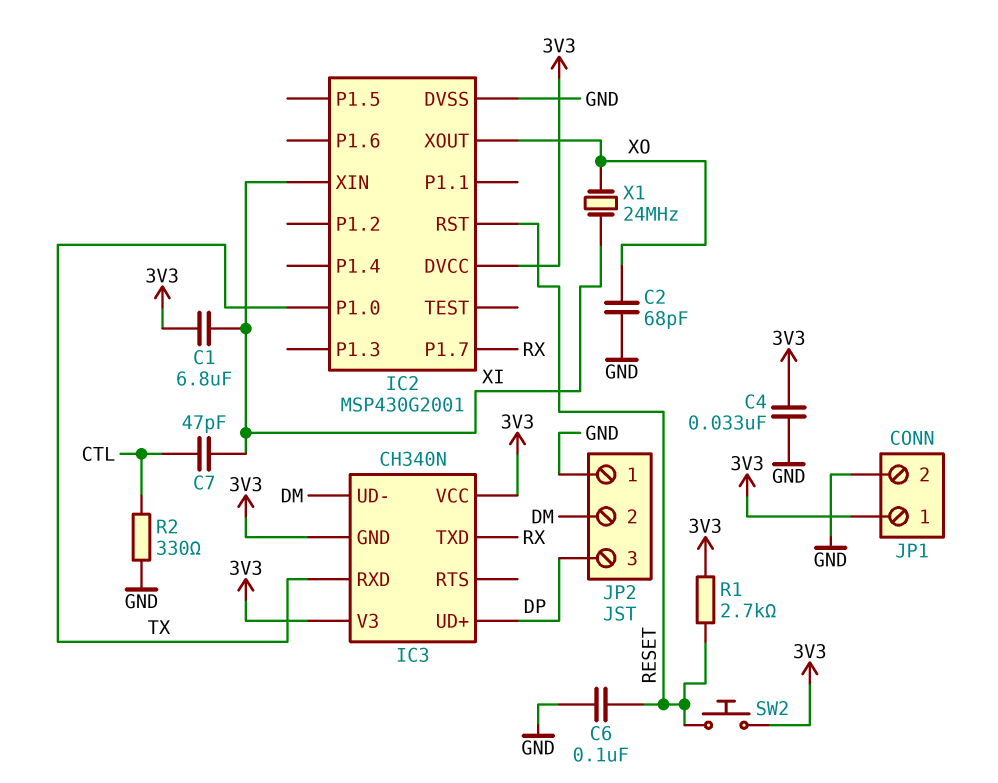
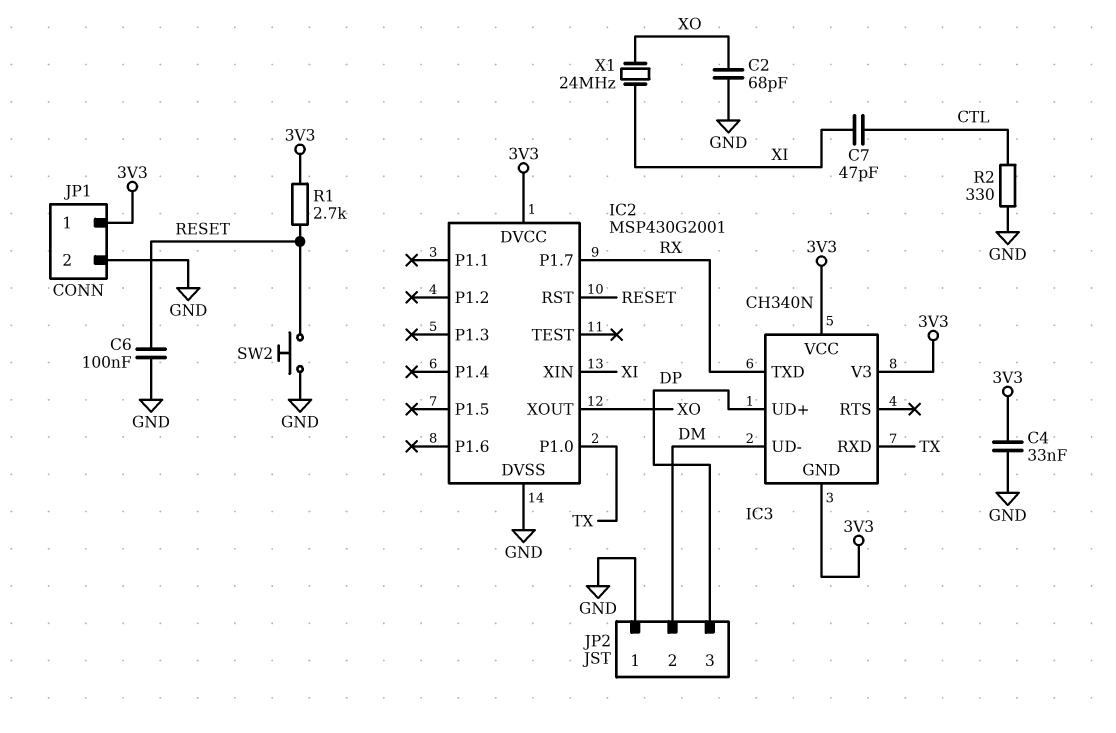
C1: 6.8uF (3V3, XI) -> none
SW2: button (3V3, RESET) -> button (GND, RESET)

